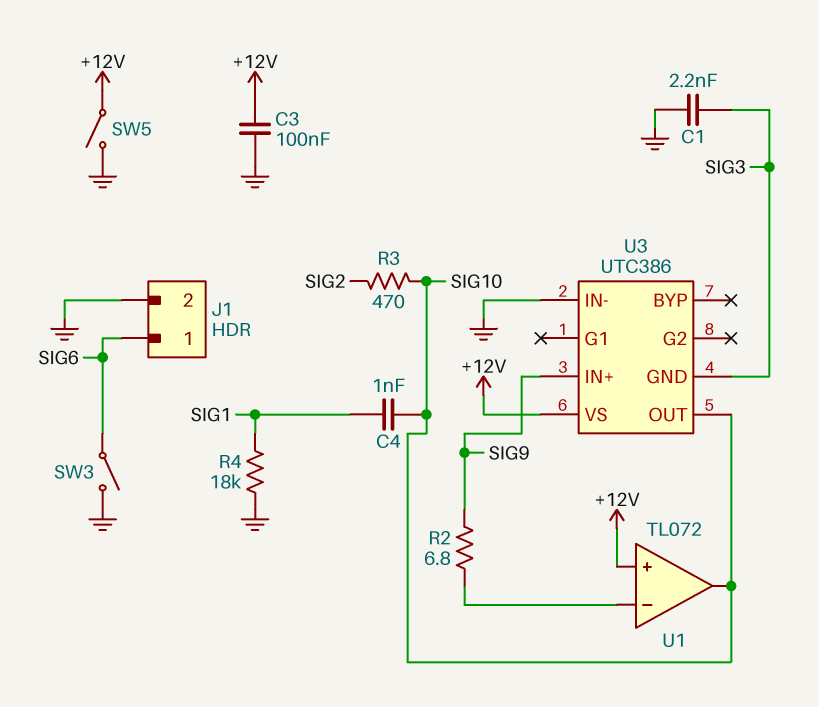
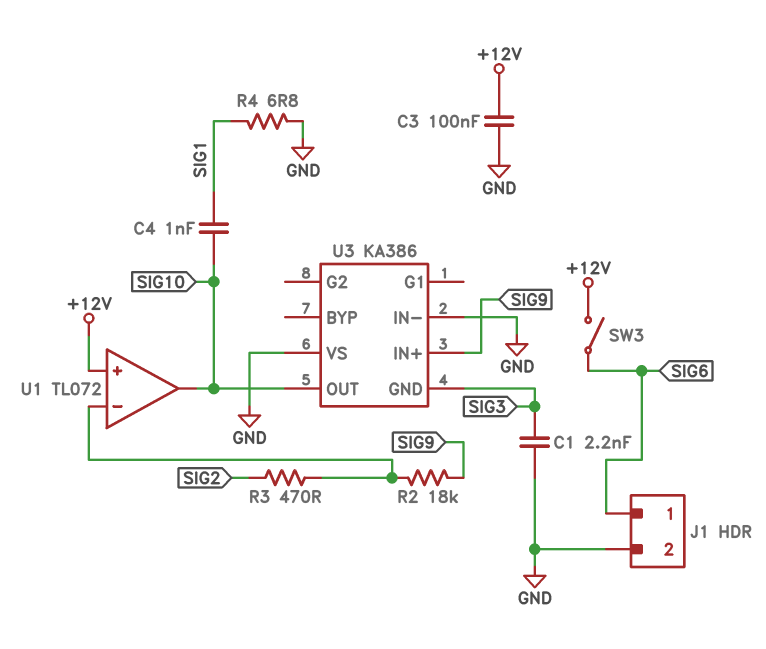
R2: 6.8 (SIG9, U1/in-) -> 18k (SIG9, U1/in-)
R3: 470 (SIG2, SIG10) -> 470 (SIG2, U1/in-)
R4: 18k (GND, SIG1) -> 6.8 (GND, SIG1)
SW3: switch (GND, SIG6) -> switch (+12V, SIG6)
SW5: switch (+12V, GND) -> none
U3: UTC386 -> KA386
U3 pin VS: +12V -> GND

